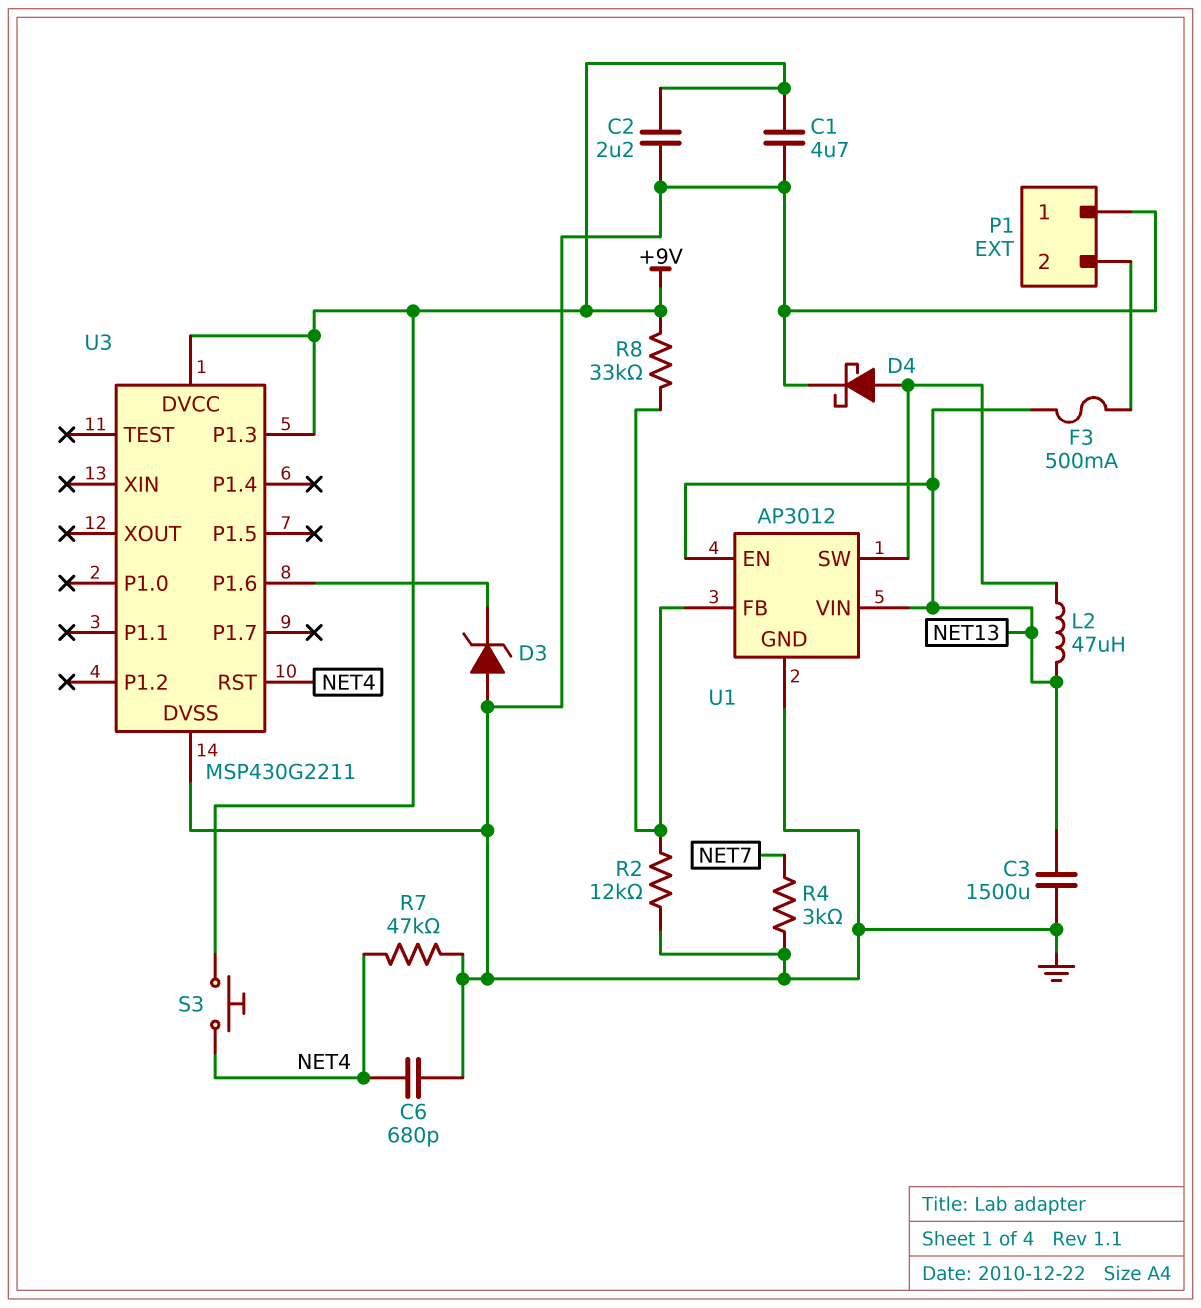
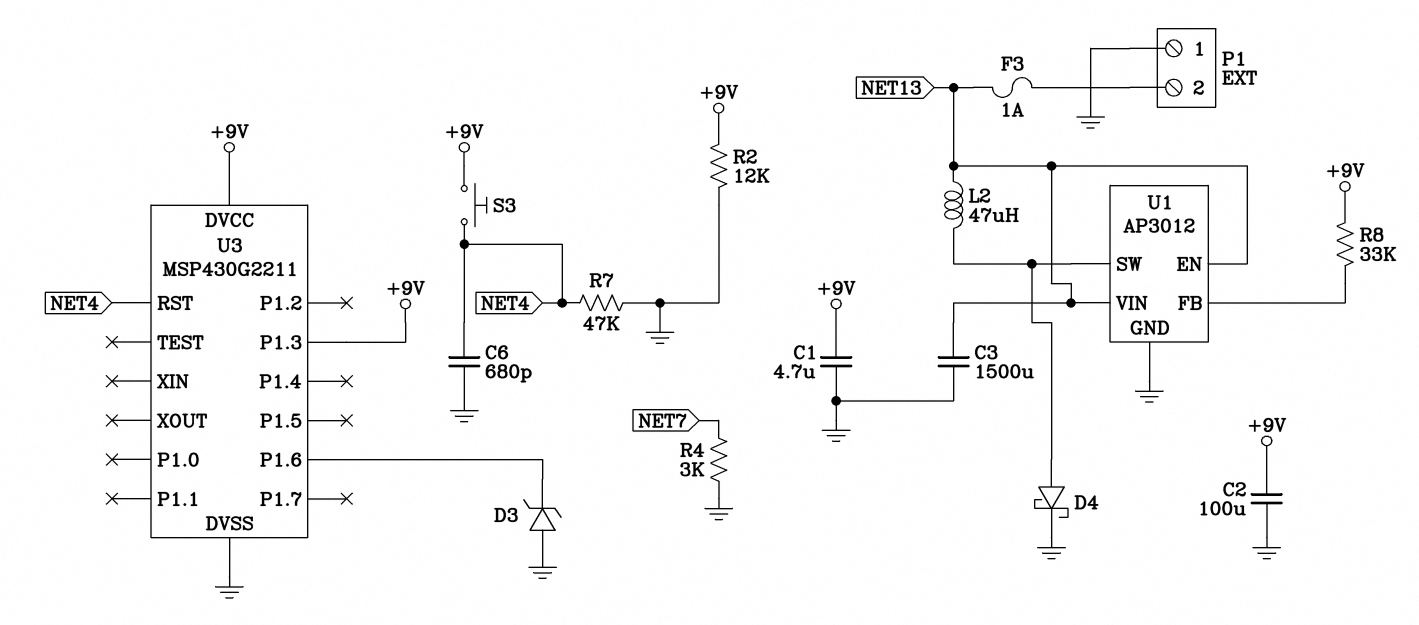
C2: 2.2uF (+9V, GND) -> 100uF (+9V, GND)
F3: 500mA (NET13, P1/2) -> 1A (NET13, P1/2)
R2: 12k (GND, U1/FB) -> 12k (+9V, GND)

